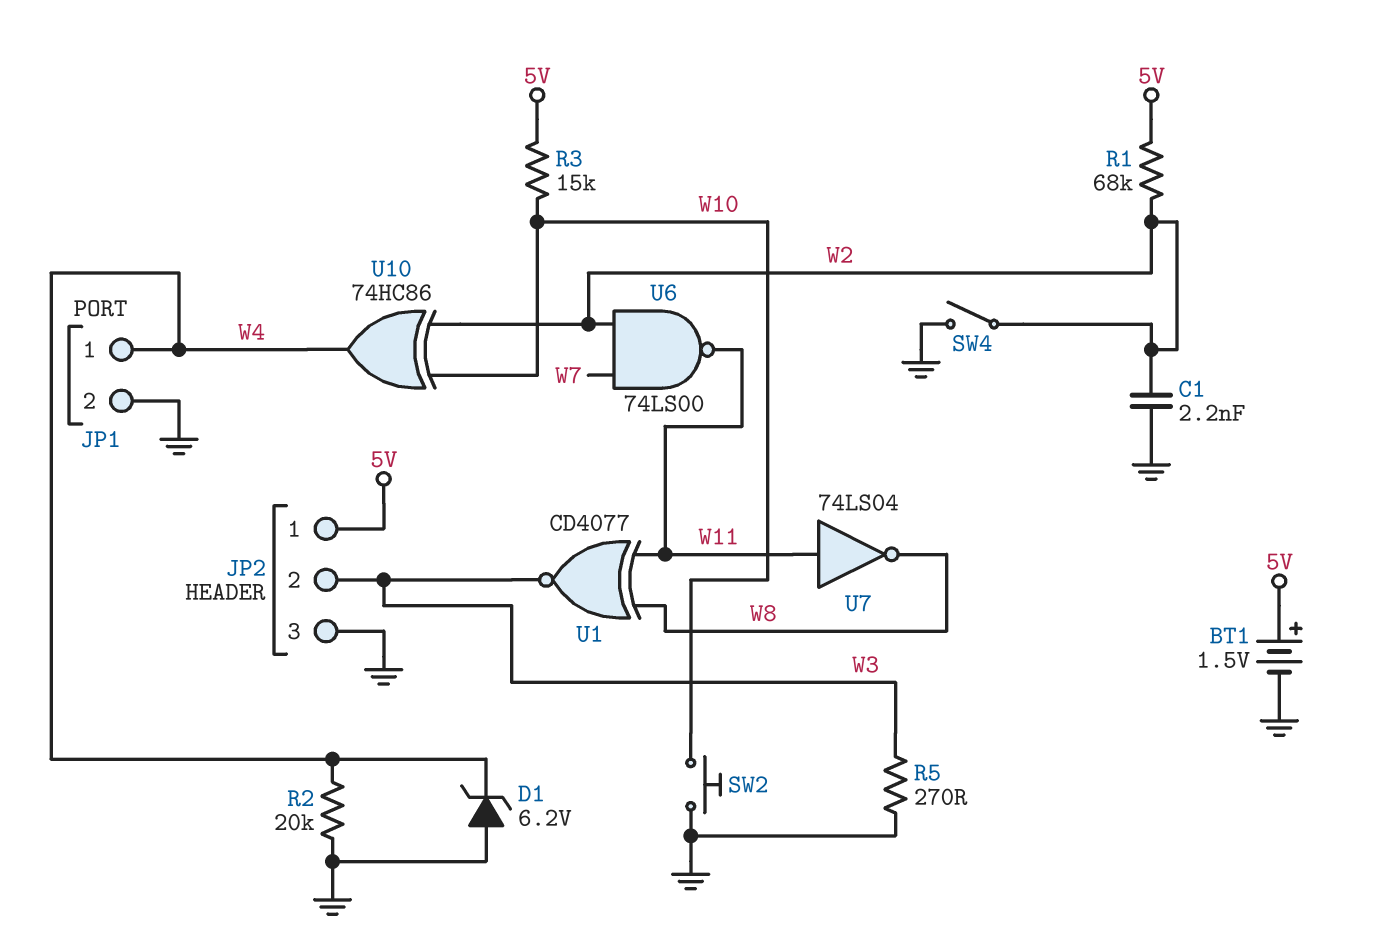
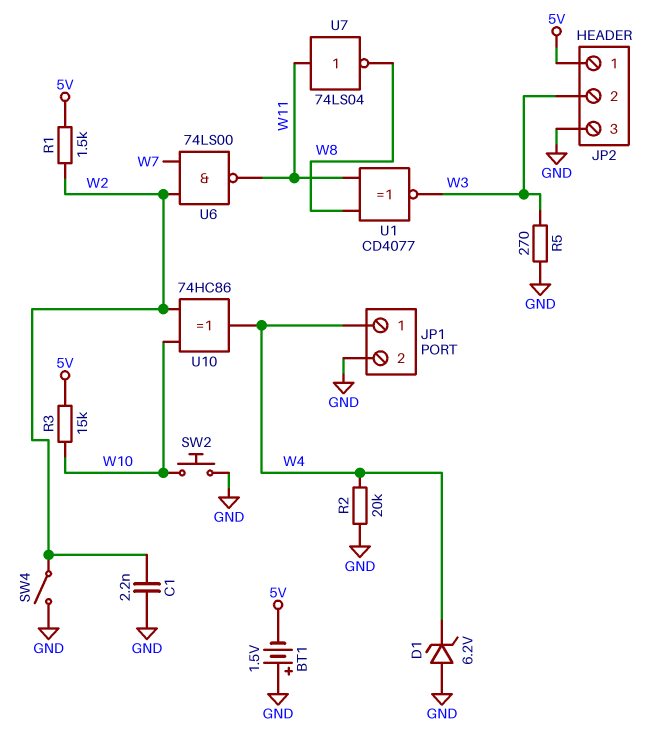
BT1: 1.5V (plus 5V, minus GND) -> 1.5V (plus GND, minus 5V)
R1: 68k (5V, W2) -> 1.5k (5V, W2)

